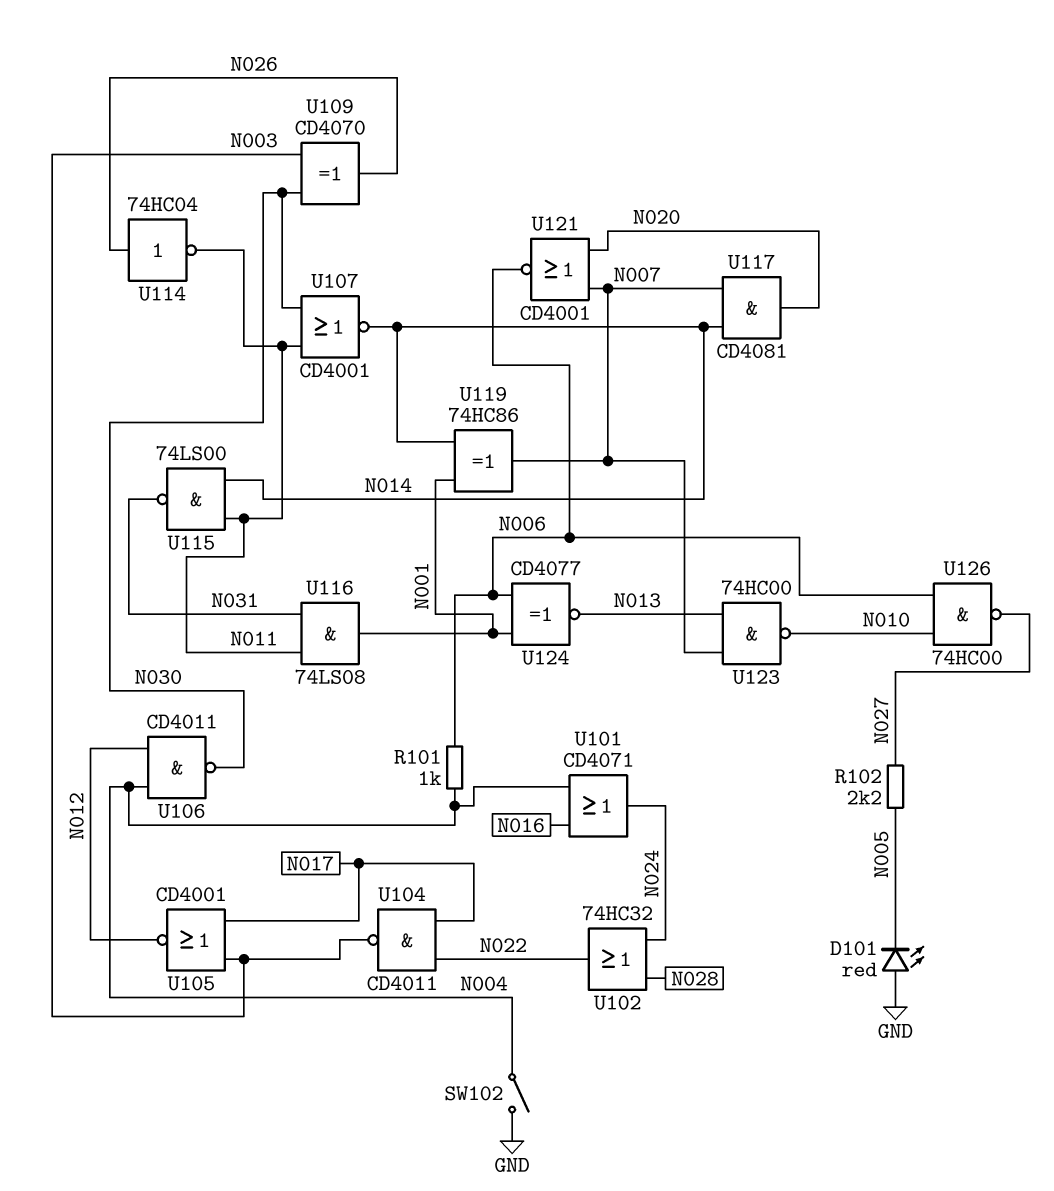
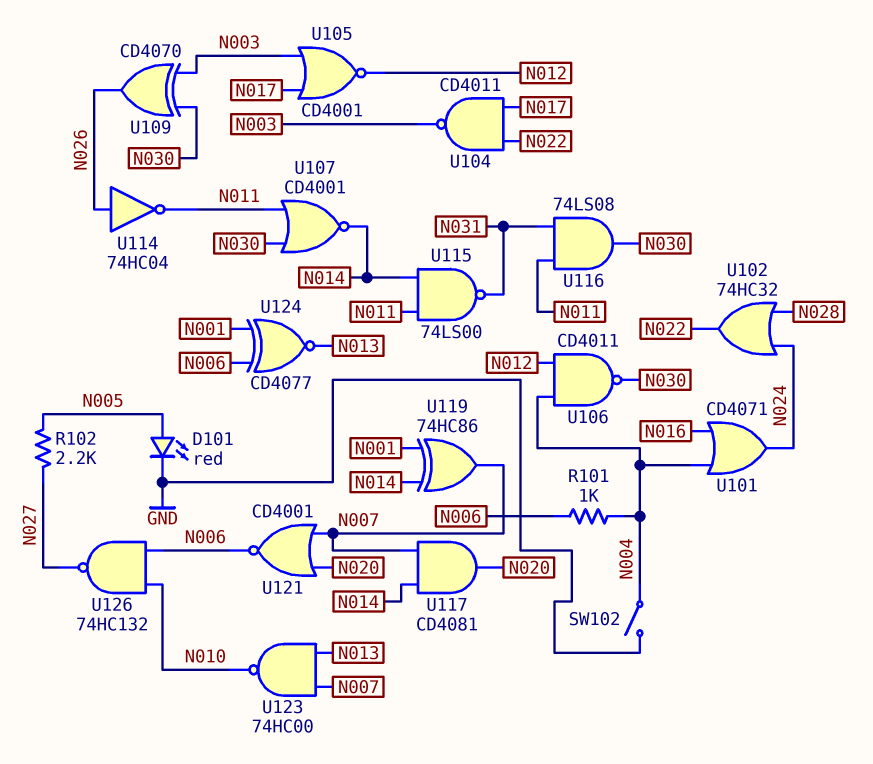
D101: LED red (A GND, K N005) -> LED red (A N005, K GND)
U116: AND 74LS08 (in N011, in N031, out N001) -> AND 74LS08 (in N011, in N031, out N030)
U126: NAND 74HC00 (in N006, in N010, out N027) -> NAND 74HC132 (in N006, in N010, out N027)

